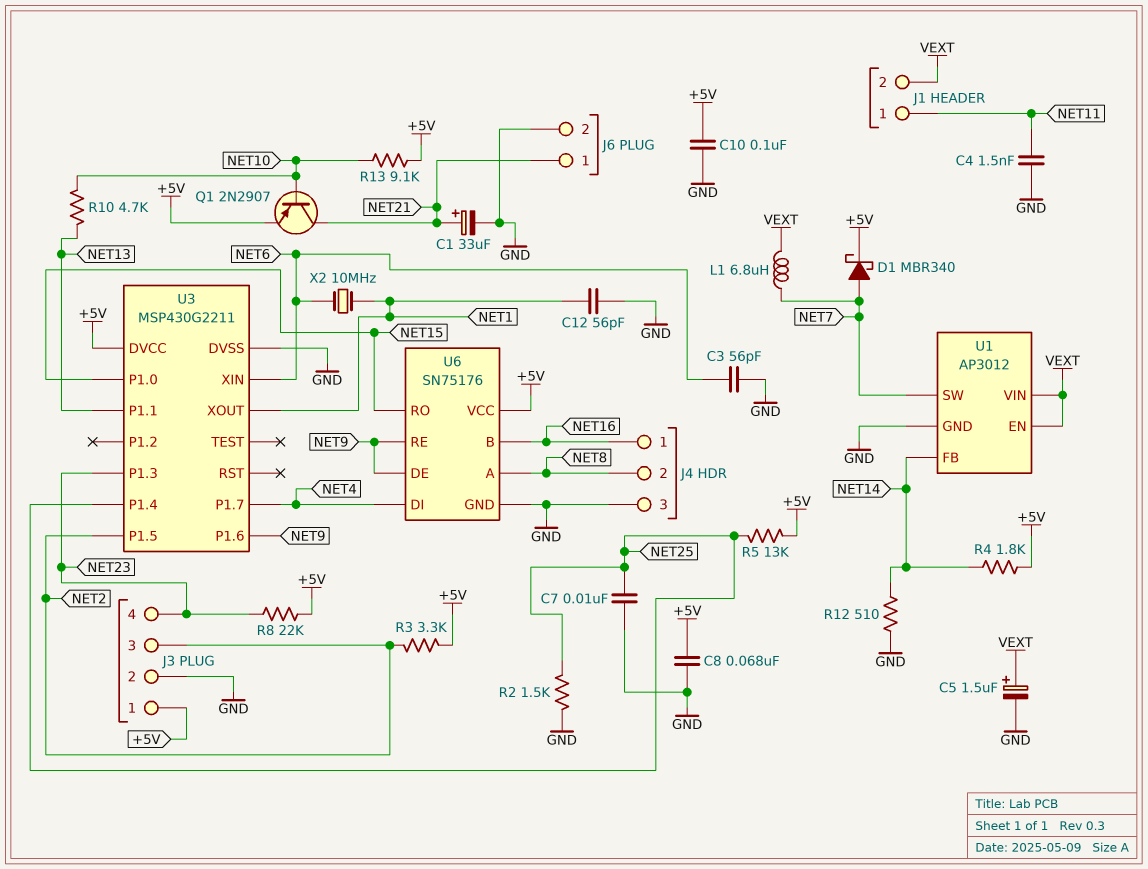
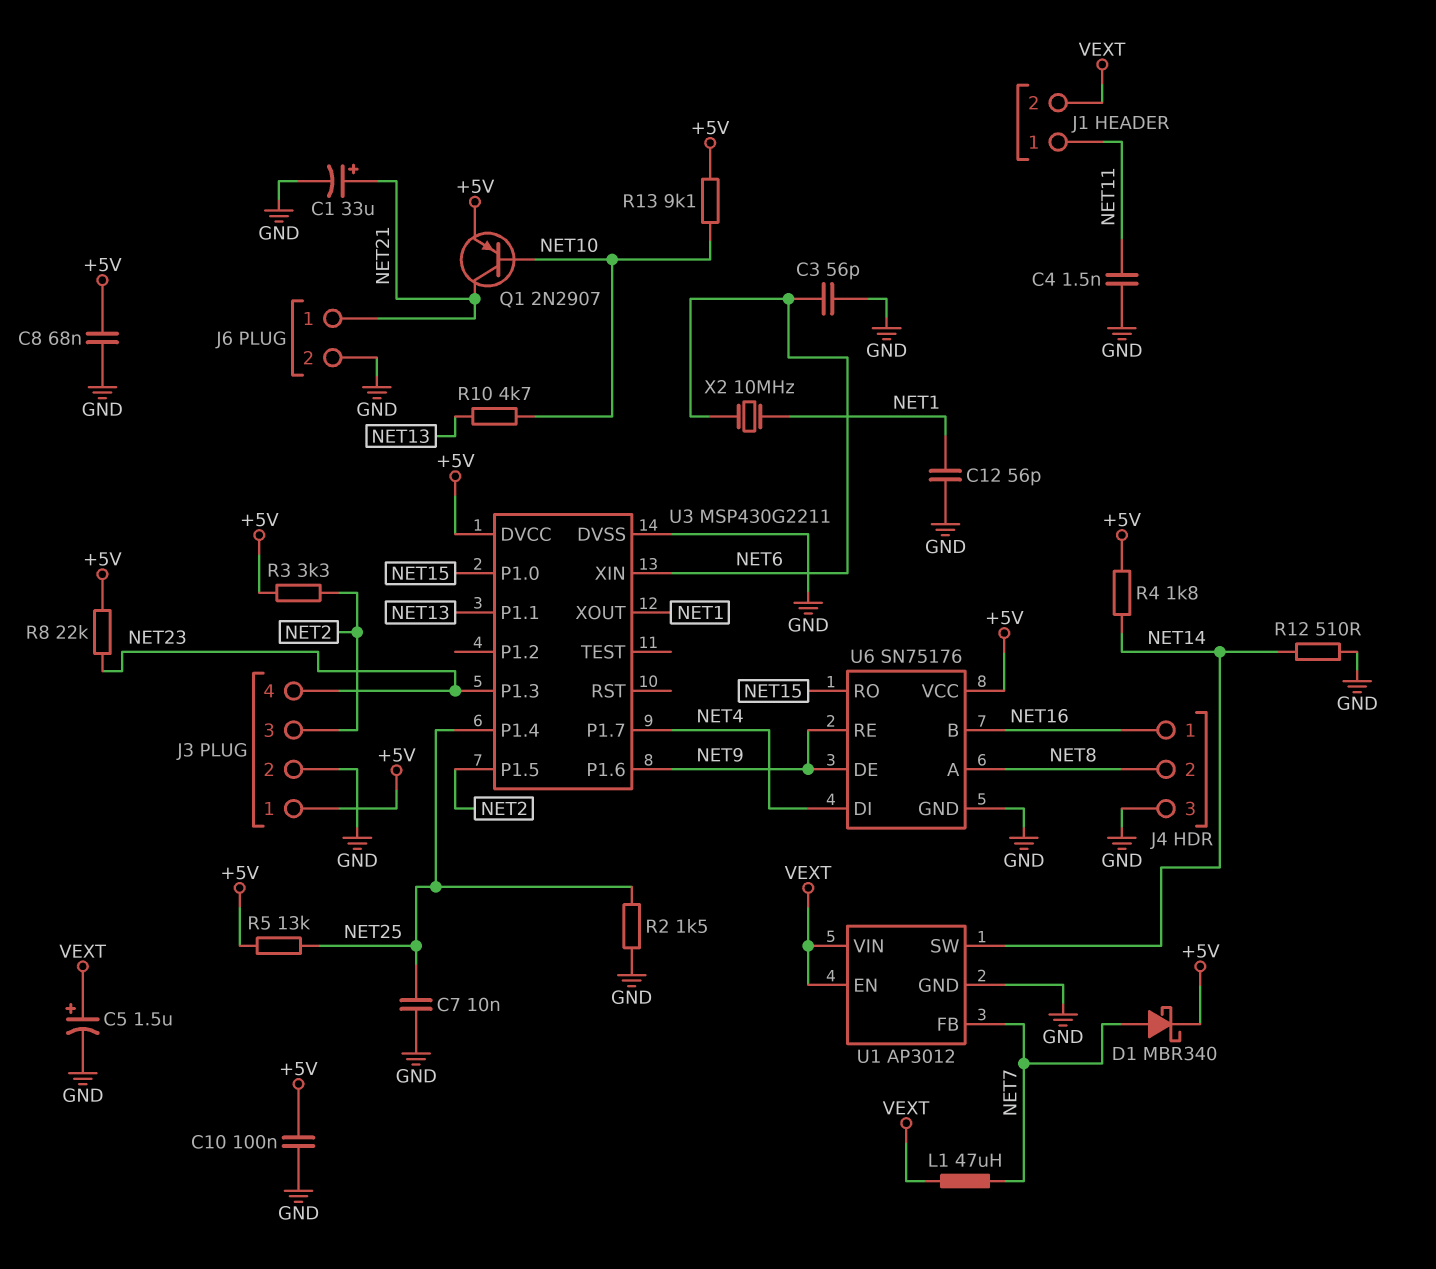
L1: 6.8uH (NET7, VEXT) -> 47uH (NET7, VEXT)
U1 pin FB: NET14 -> NET7
U1 pin SW: NET7 -> NET14

